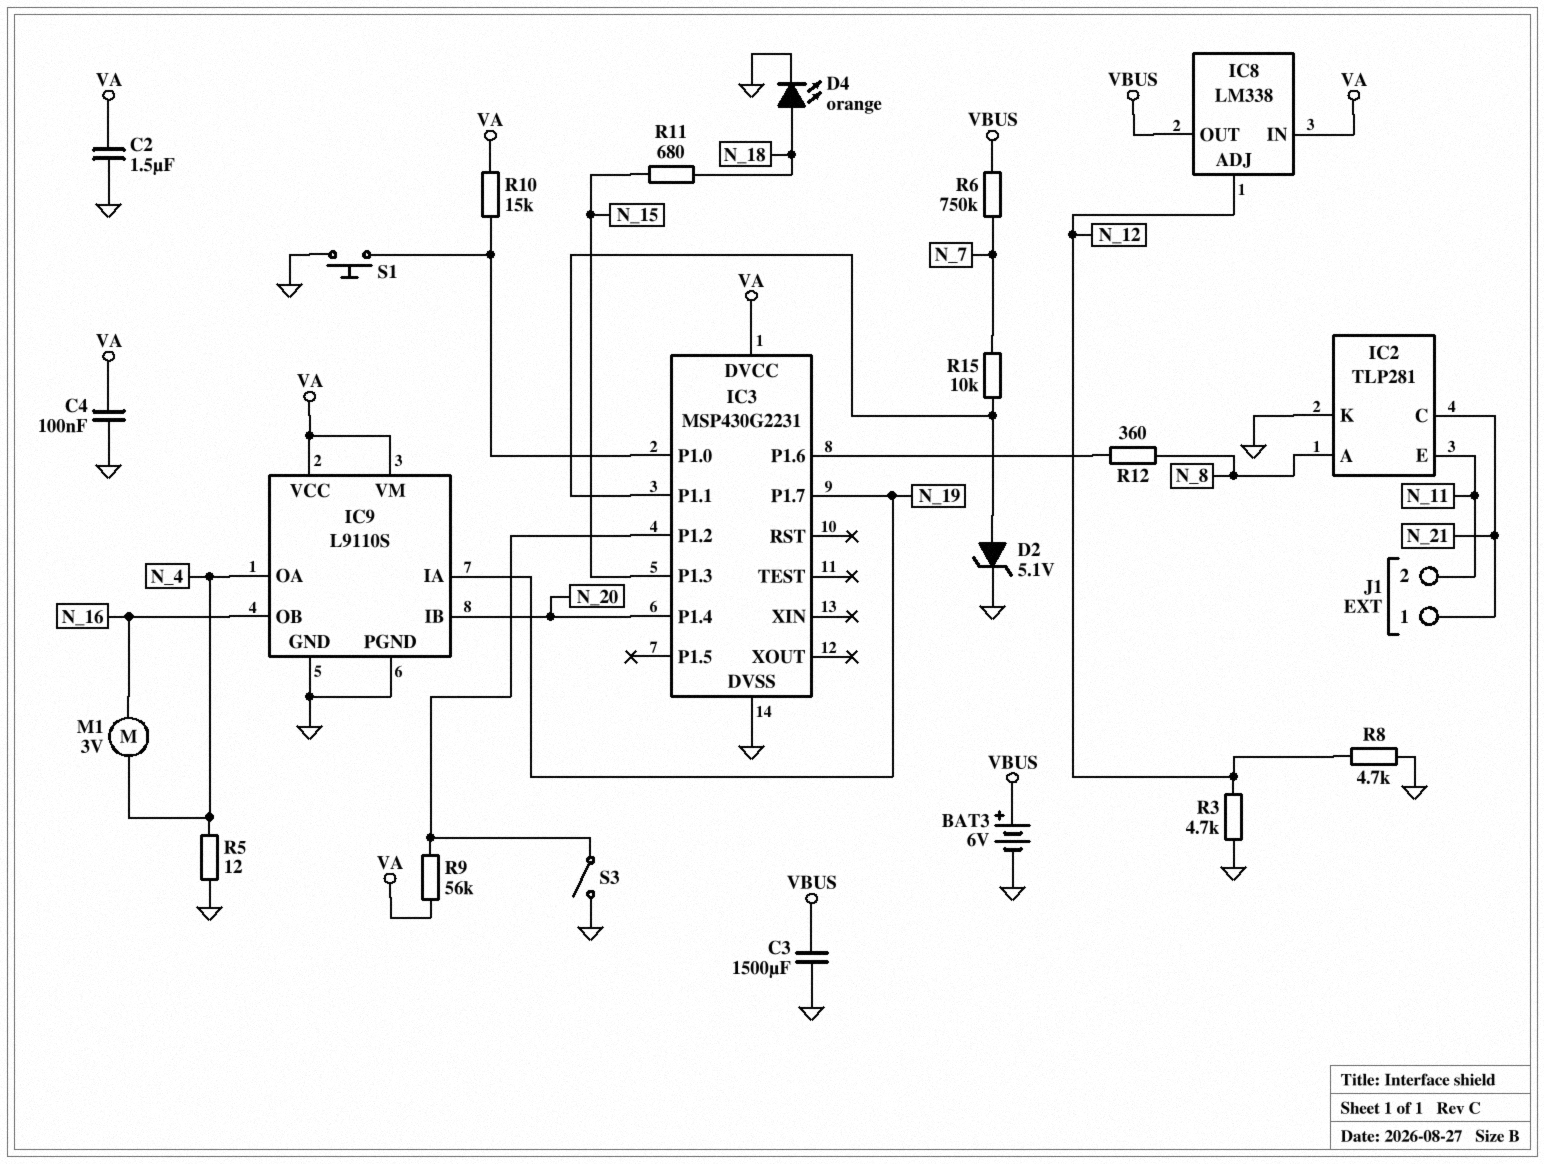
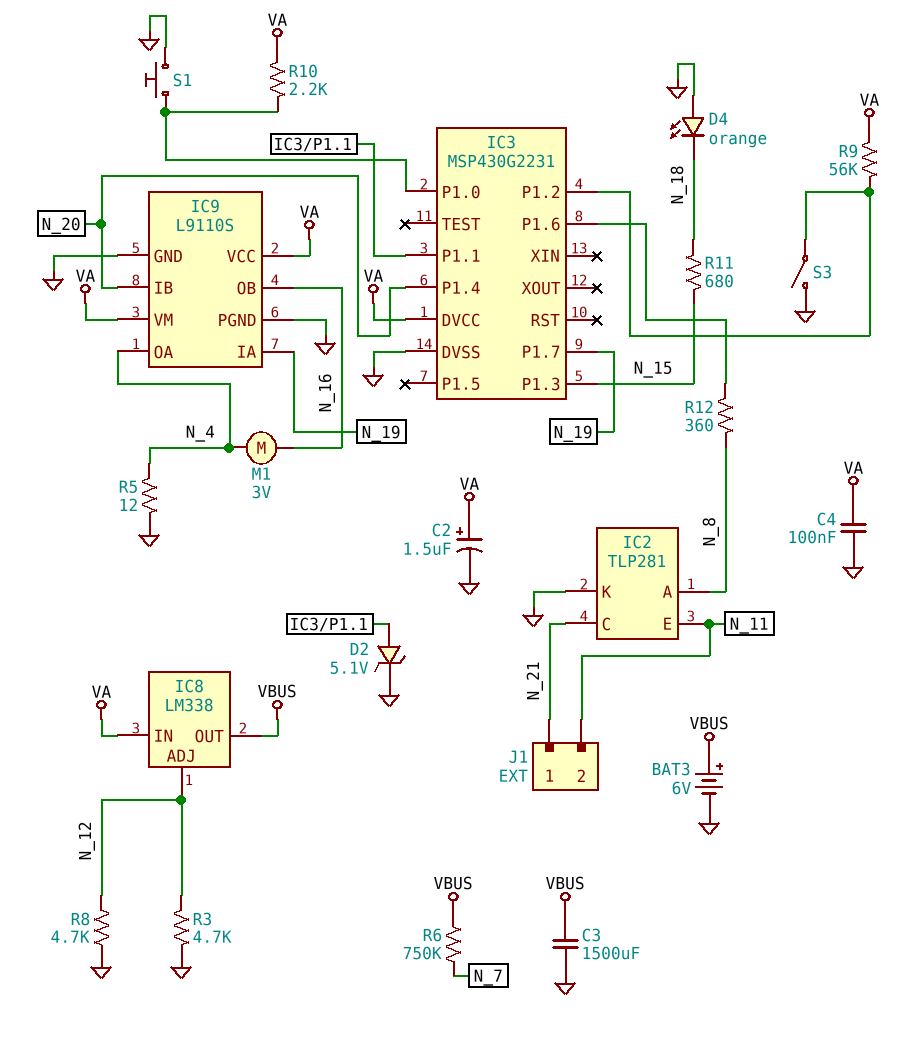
C2: 1.5uF (GND, VA) -> 1.5uF (plus VA, minus GND)
D4: LED orange (A N_18, K GND) -> LED orange (A GND, K N_18)
R10: 15k (IC3/P1.0, VA) -> 2.2k (IC3/P1.0, VA)
R15: 10k (IC3/P1.1, N_7) -> none

